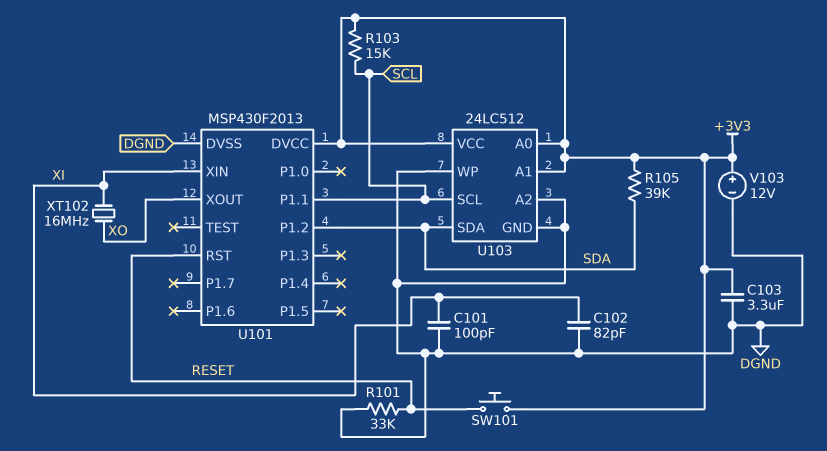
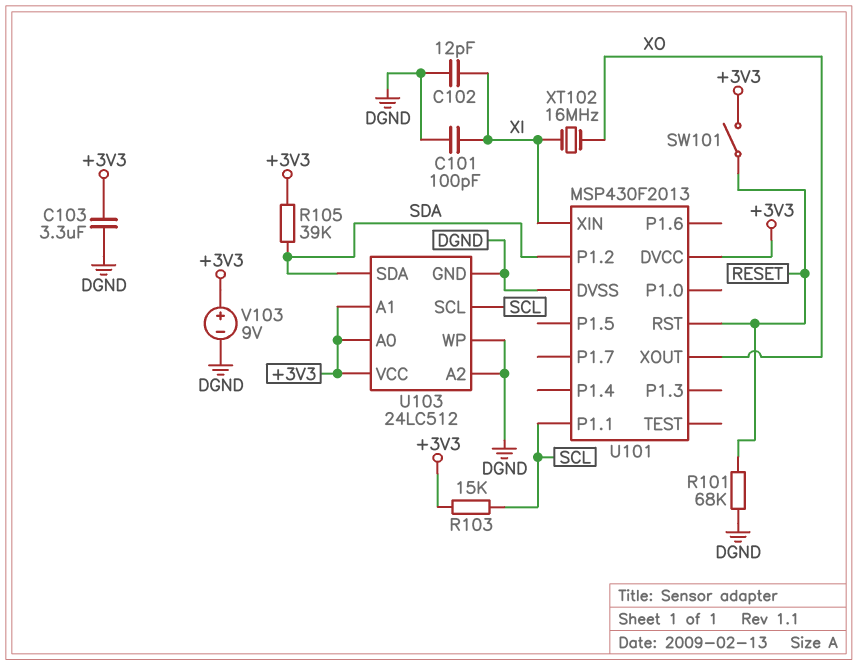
C102: 82pF (DGND, XI) -> 12pF (DGND, XI)
R101: 33k (DGND, RESET) -> 68k (DGND, RESET)
SW101: button (+3V3, RESET) -> switch (+3V3, RESET)
V103: 12V (plus +3V3, minus DGND) -> 9V (plus +3V3, minus DGND)

